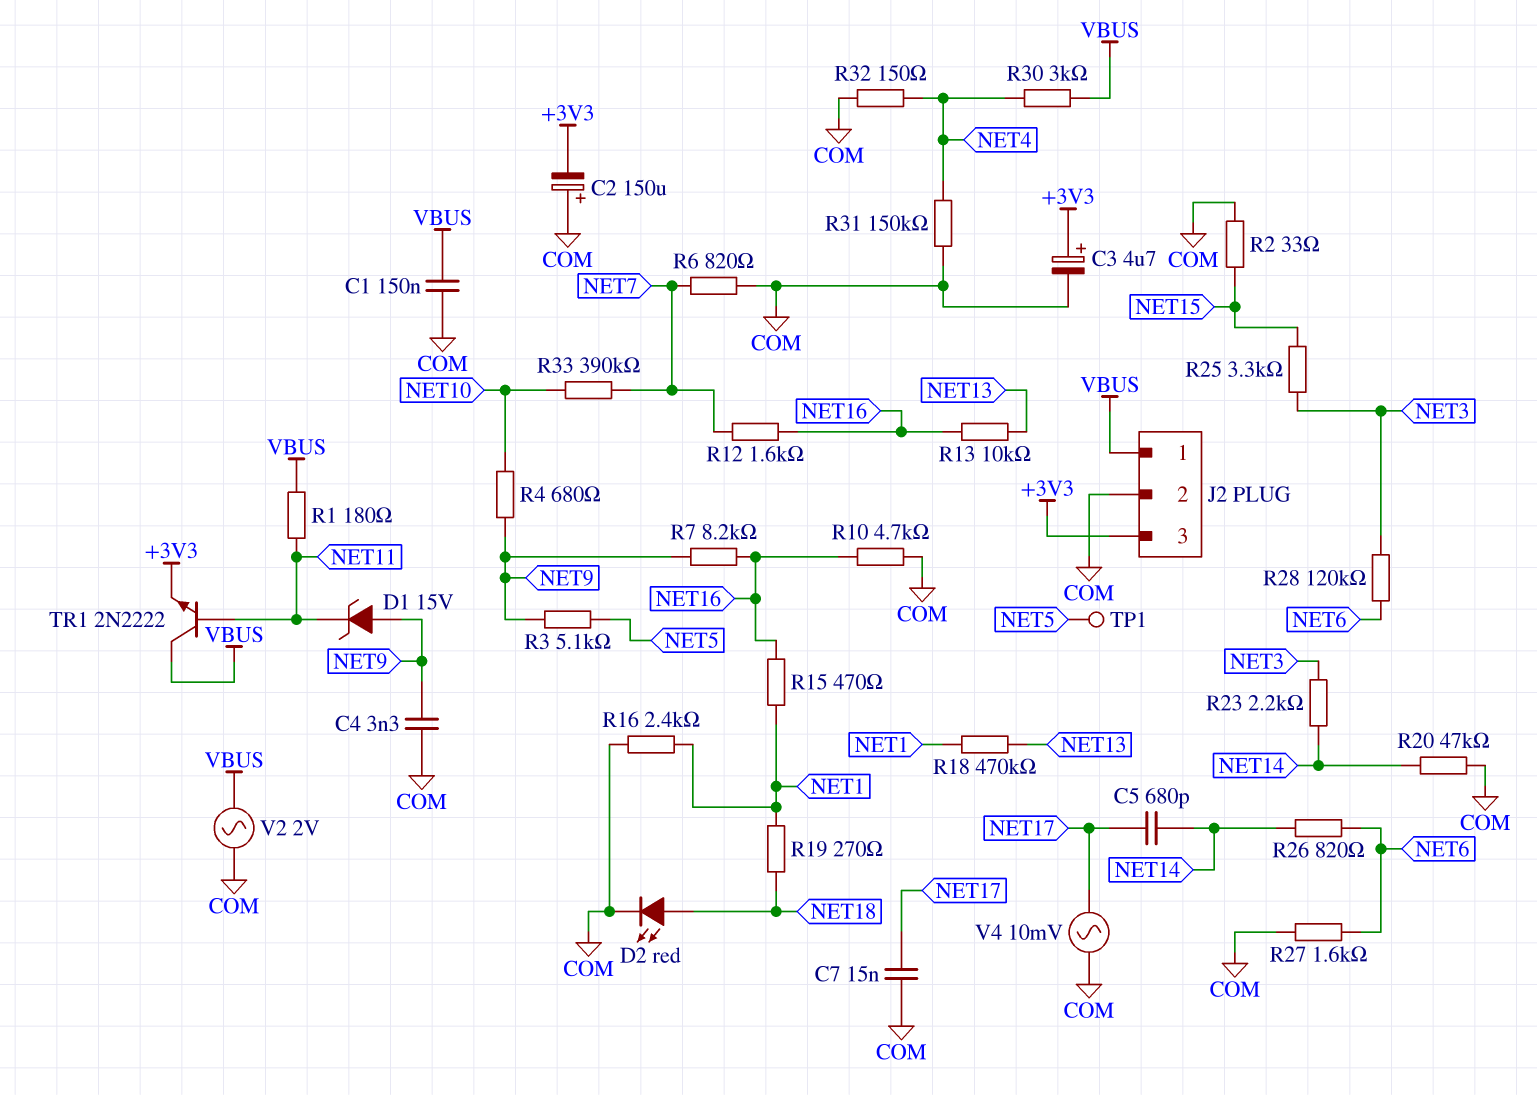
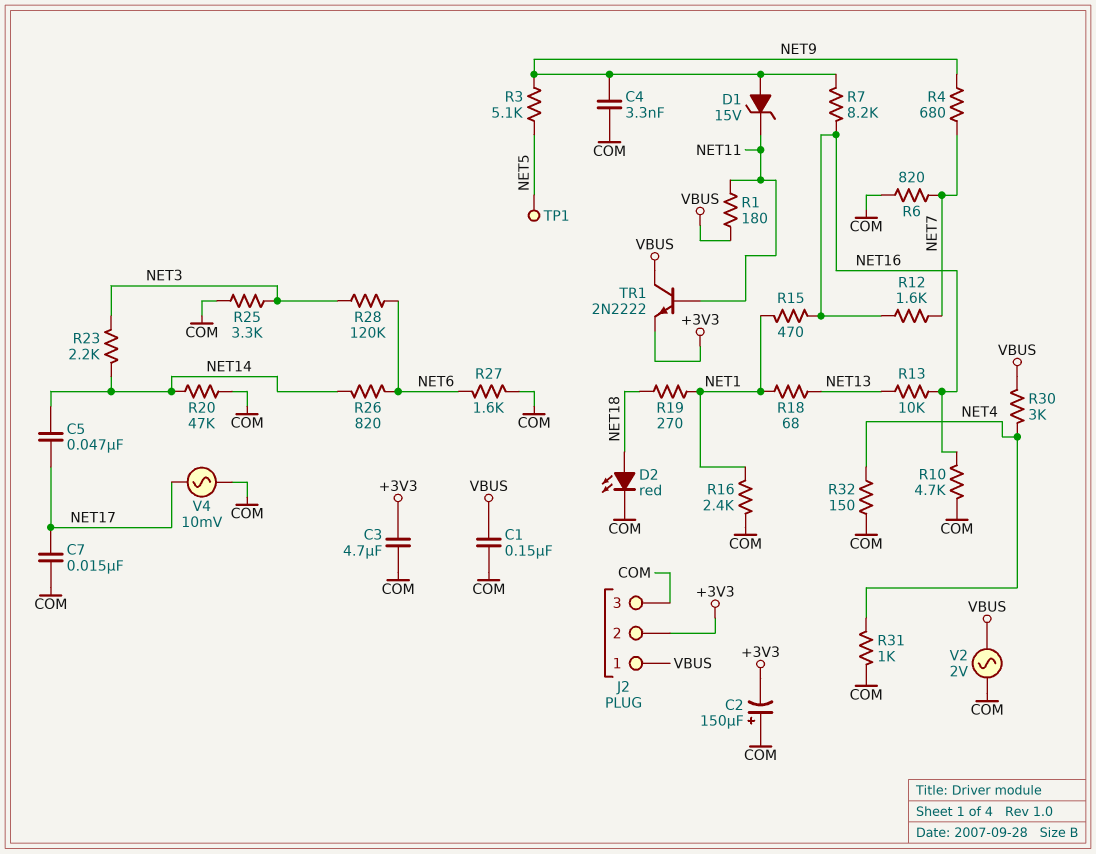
C3: 4.7uF (plus +3V3, minus COM) -> 4.7uF (+3V3, COM)
C5: 680pF (NET14, NET17) -> 47nF (NET14, NET17)
J2 pin 2: COM -> +3V3
J2 pin 3: +3V3 -> COM
R2: 33 (COM, NET15) -> none
R4: 680 (NET9, NET10) -> 680 (NET7, NET9)
R18: 470k (NET1, NET13) -> 68 (NET1, NET13)
R25: 3.3k (NET3, NET15) -> 3.3k (COM, NET3)
R31: 150k (COM, NET4) -> 1k (COM, NET4)
R33: 390k (NET7, NET10) -> none

